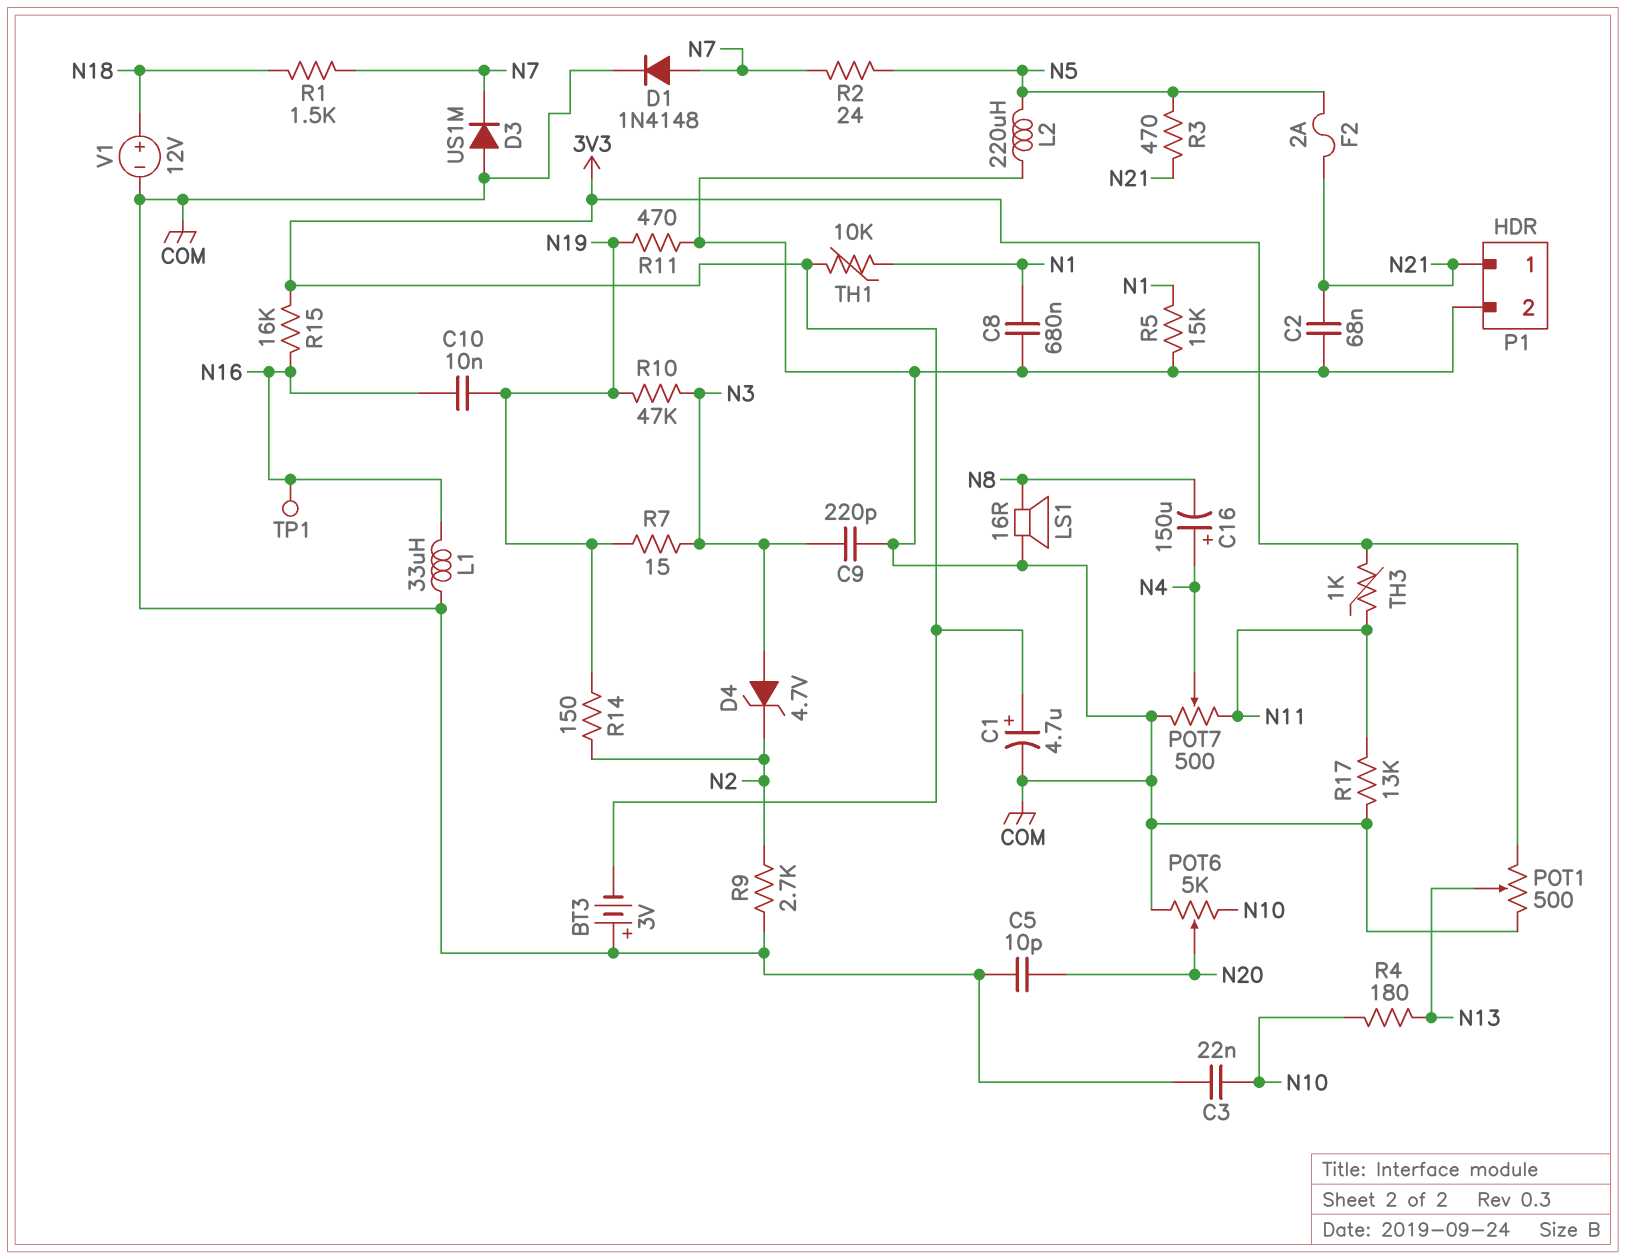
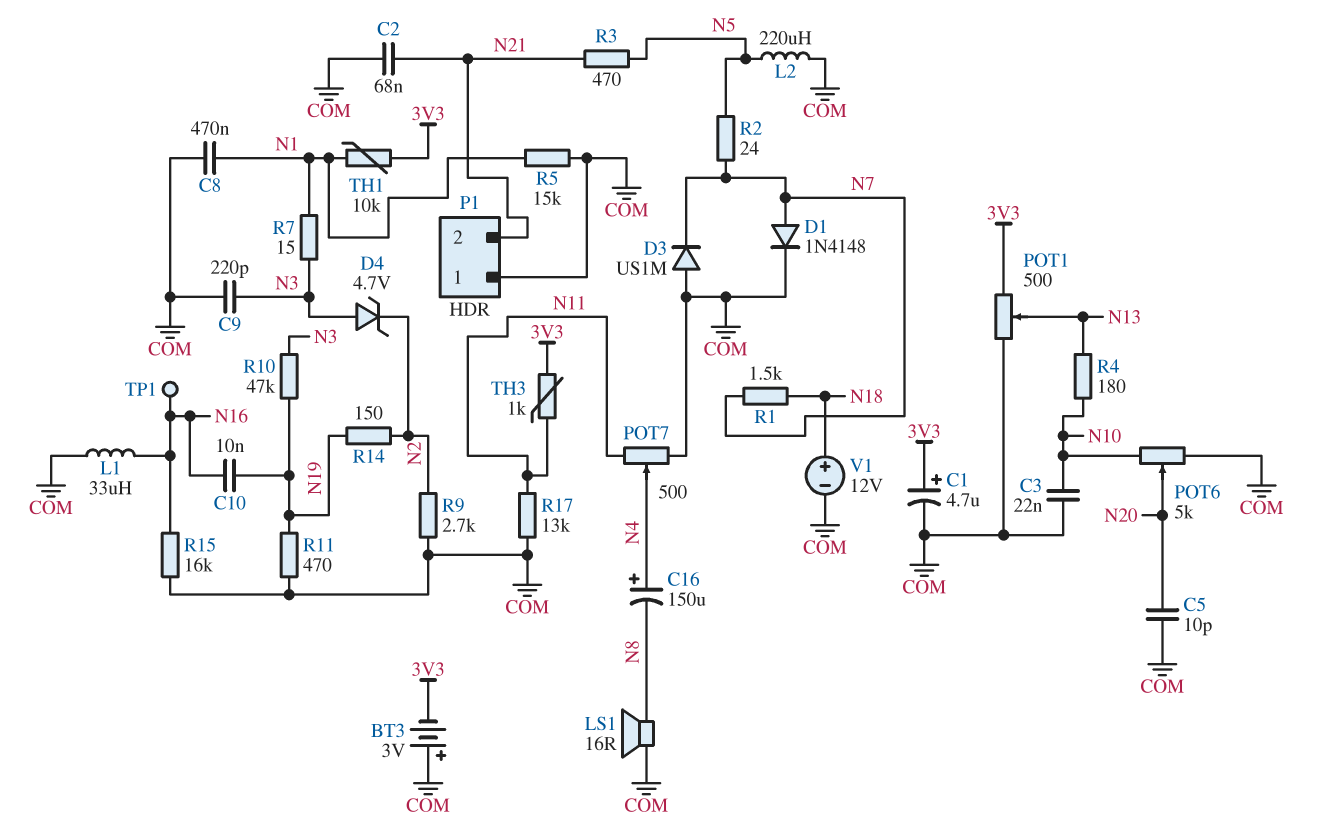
C8: 680nF (COM, N1) -> 470nF (COM, N1)
F2: 2A (N5, N21) -> none
P1 pin 1: N21 -> COM
P1 pin 2: COM -> N21
R7: 15 (N3, N19) -> 15 (N1, N3)
R15: 16k (3V3, N16) -> 16k (COM, N16)

